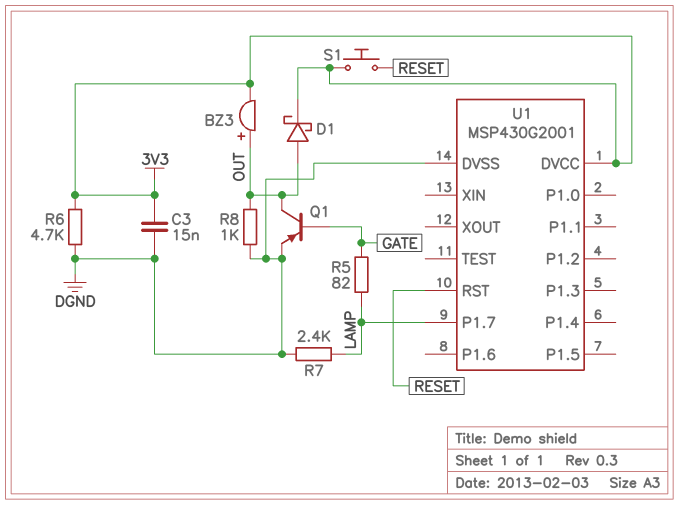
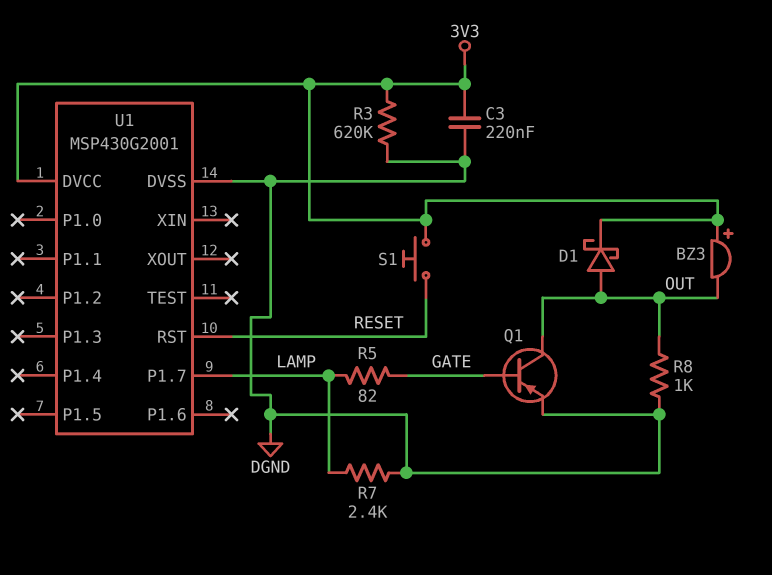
BZ3: buzzer (plus OUT, minus 3V3) -> buzzer (plus 3V3, minus OUT)
C3: 15nF (3V3, DGND) -> 220nF (3V3, DGND)
R3: none -> 620k (3V3, DGND)
R6: 4.7k (3V3, DGND) -> none

